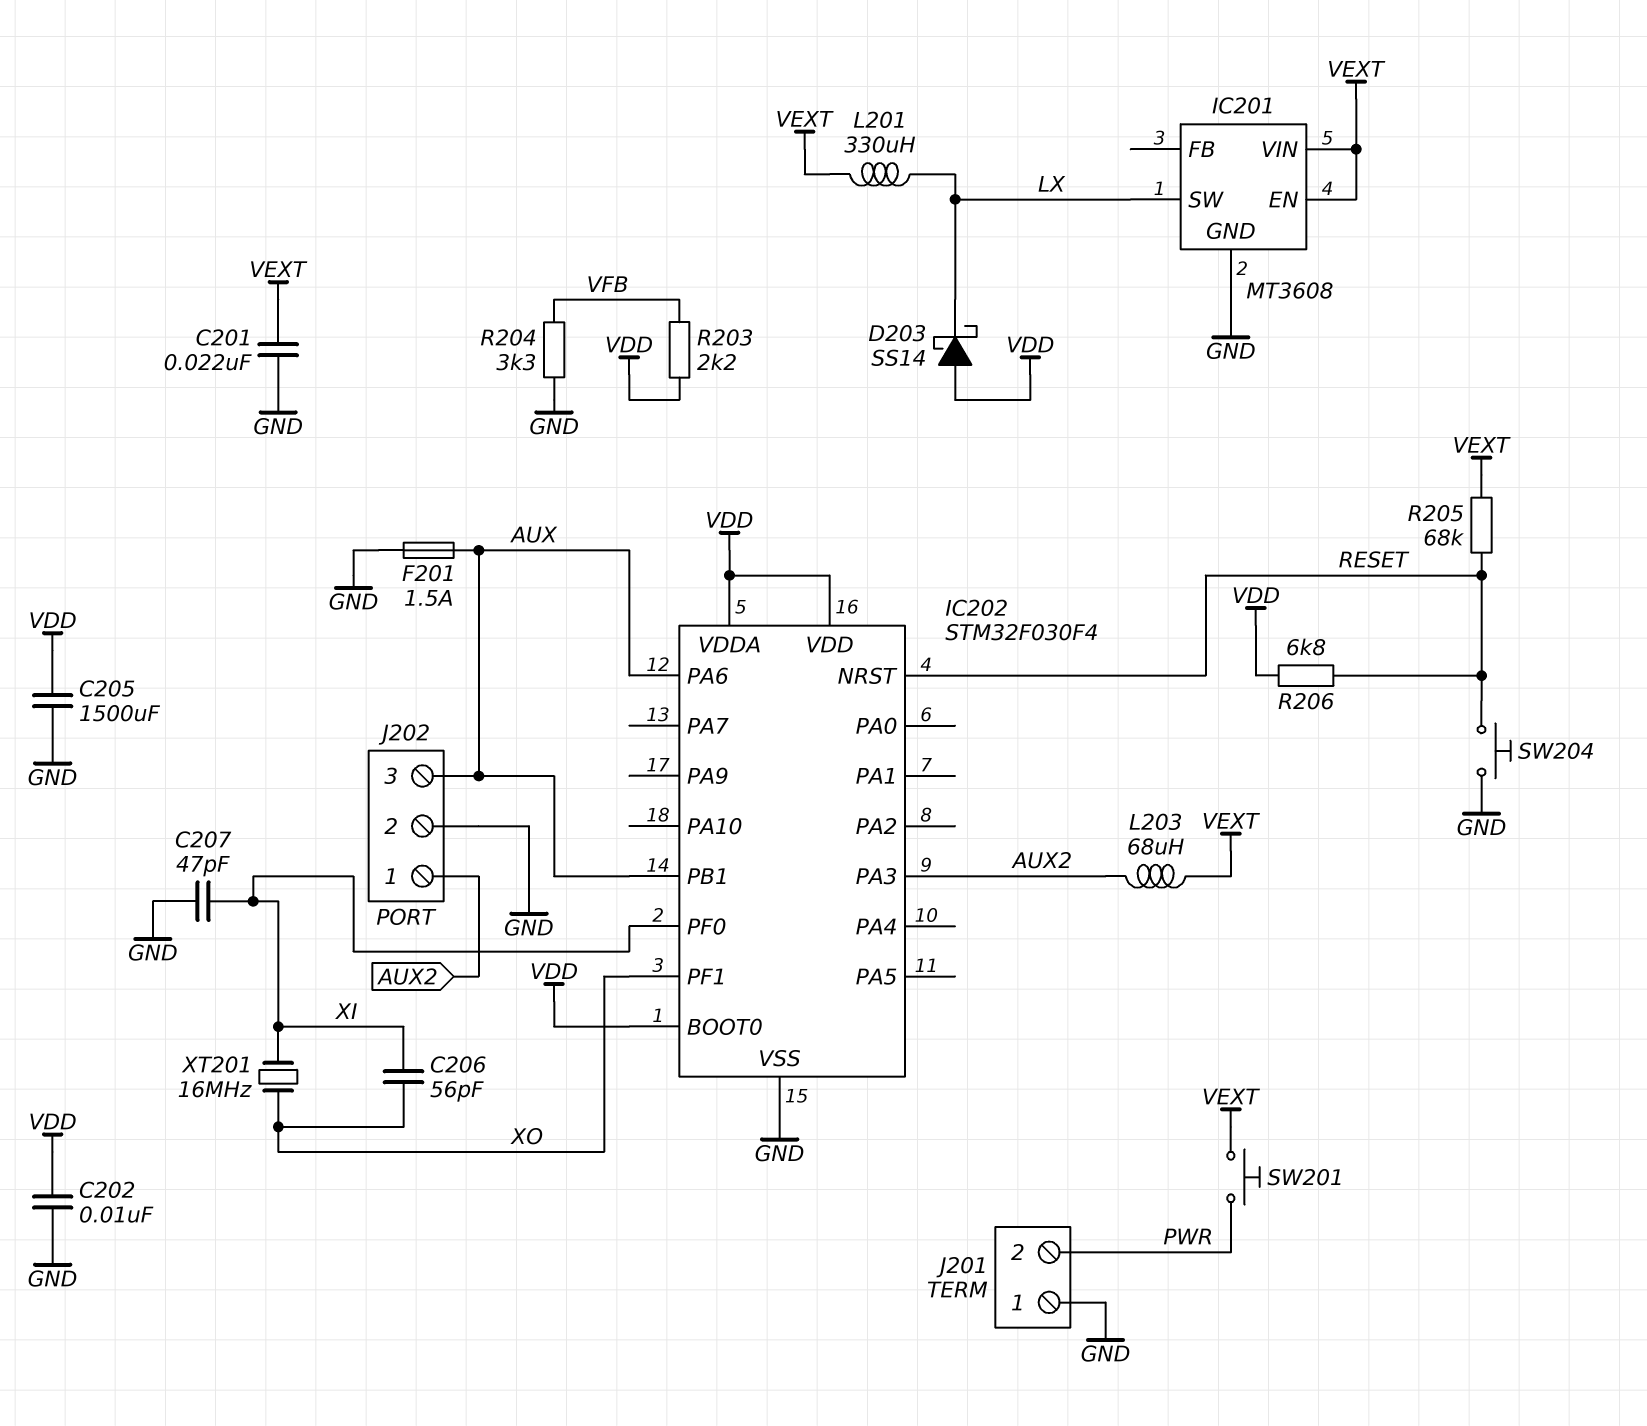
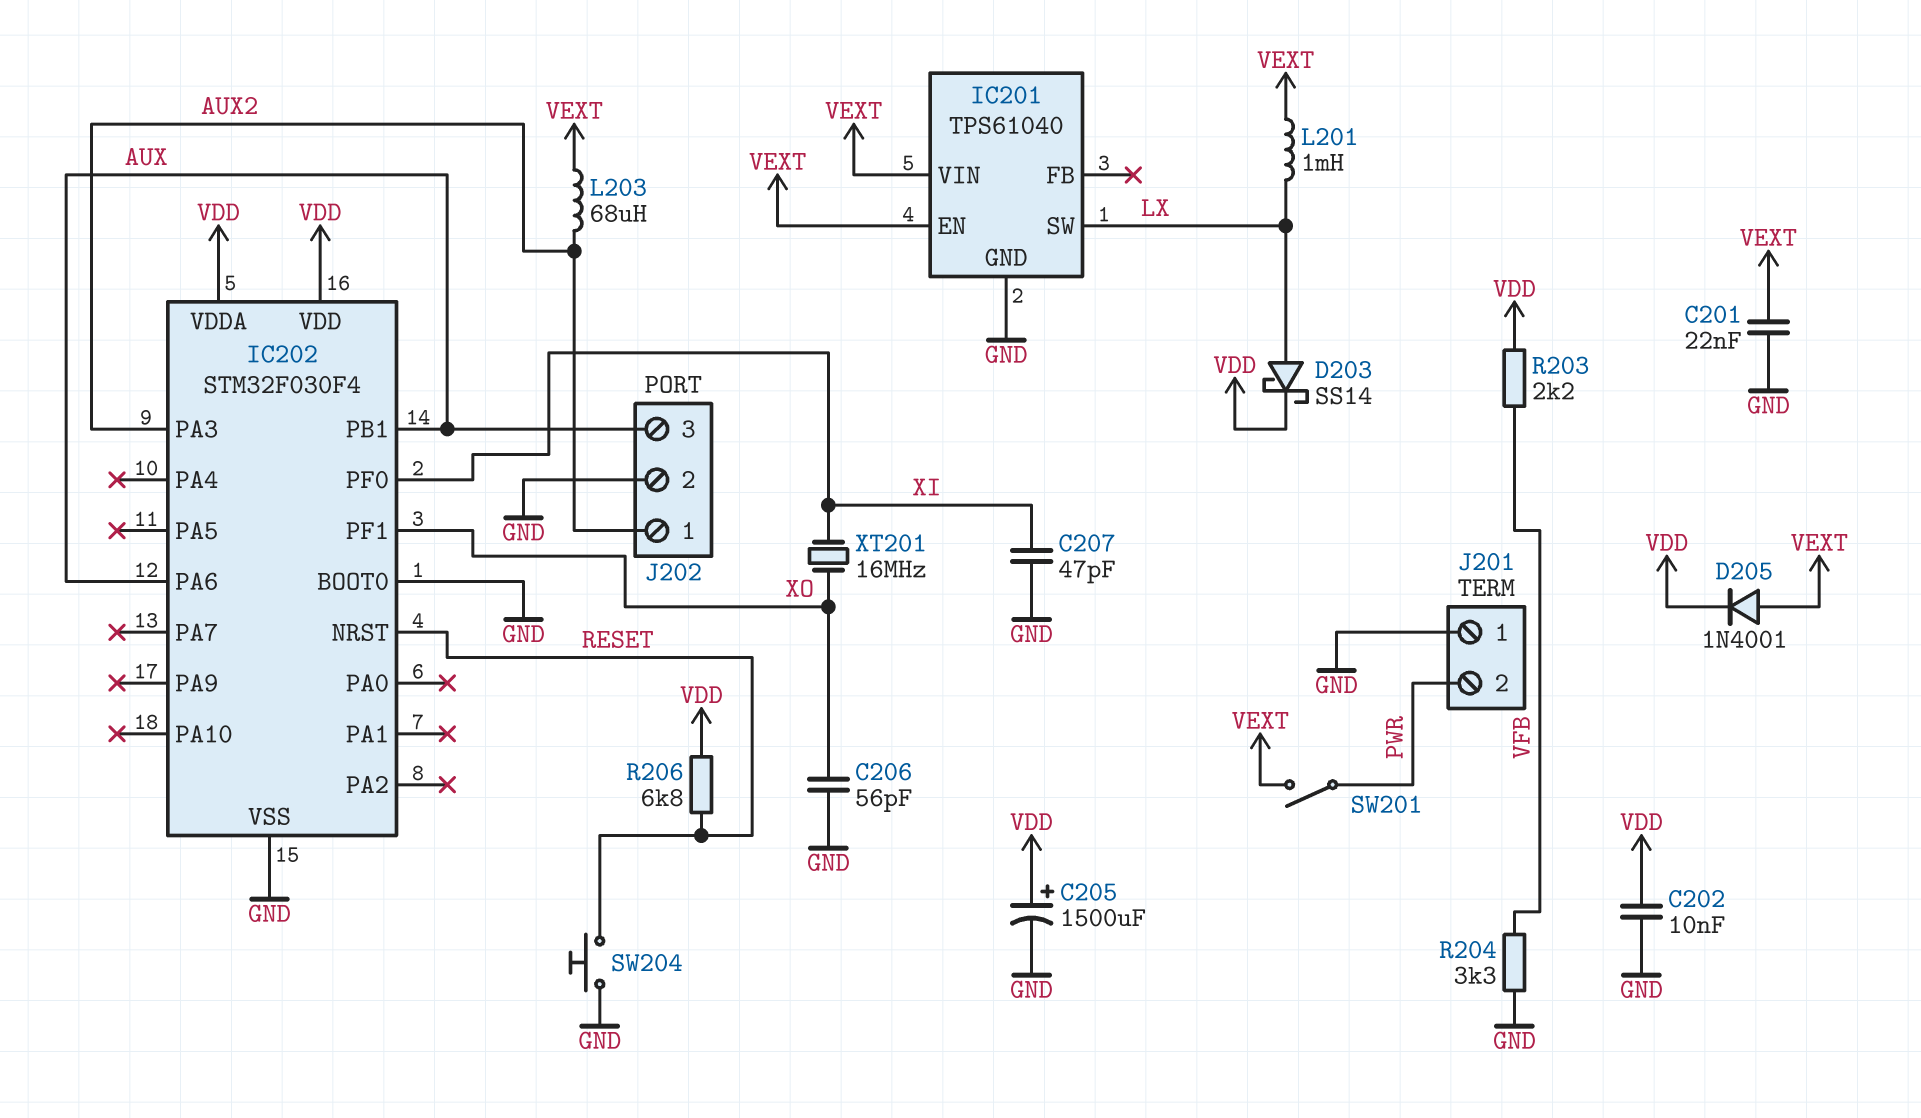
C205: 1500uF (GND, VDD) -> 1500uF (plus VDD, minus GND)
C206: 56pF (XI, XO) -> 56pF (GND, XO)
D203: schottky SS14 (A VDD, K LX) -> schottky SS14 (A LX, K VDD)
D205: none -> diode 1N4001 (A VEXT, K VDD)
F201: 1.5A (AUX, GND) -> none
IC201: MT3608 -> TPS61040
IC202 pin BOOT0: VDD -> GND
L201: 330uH (LX, VEXT) -> 1mH (LX, VEXT)
R205: 68k (RESET, VEXT) -> none
SW201: button (PWR, VEXT) -> switch (PWR, VEXT)

